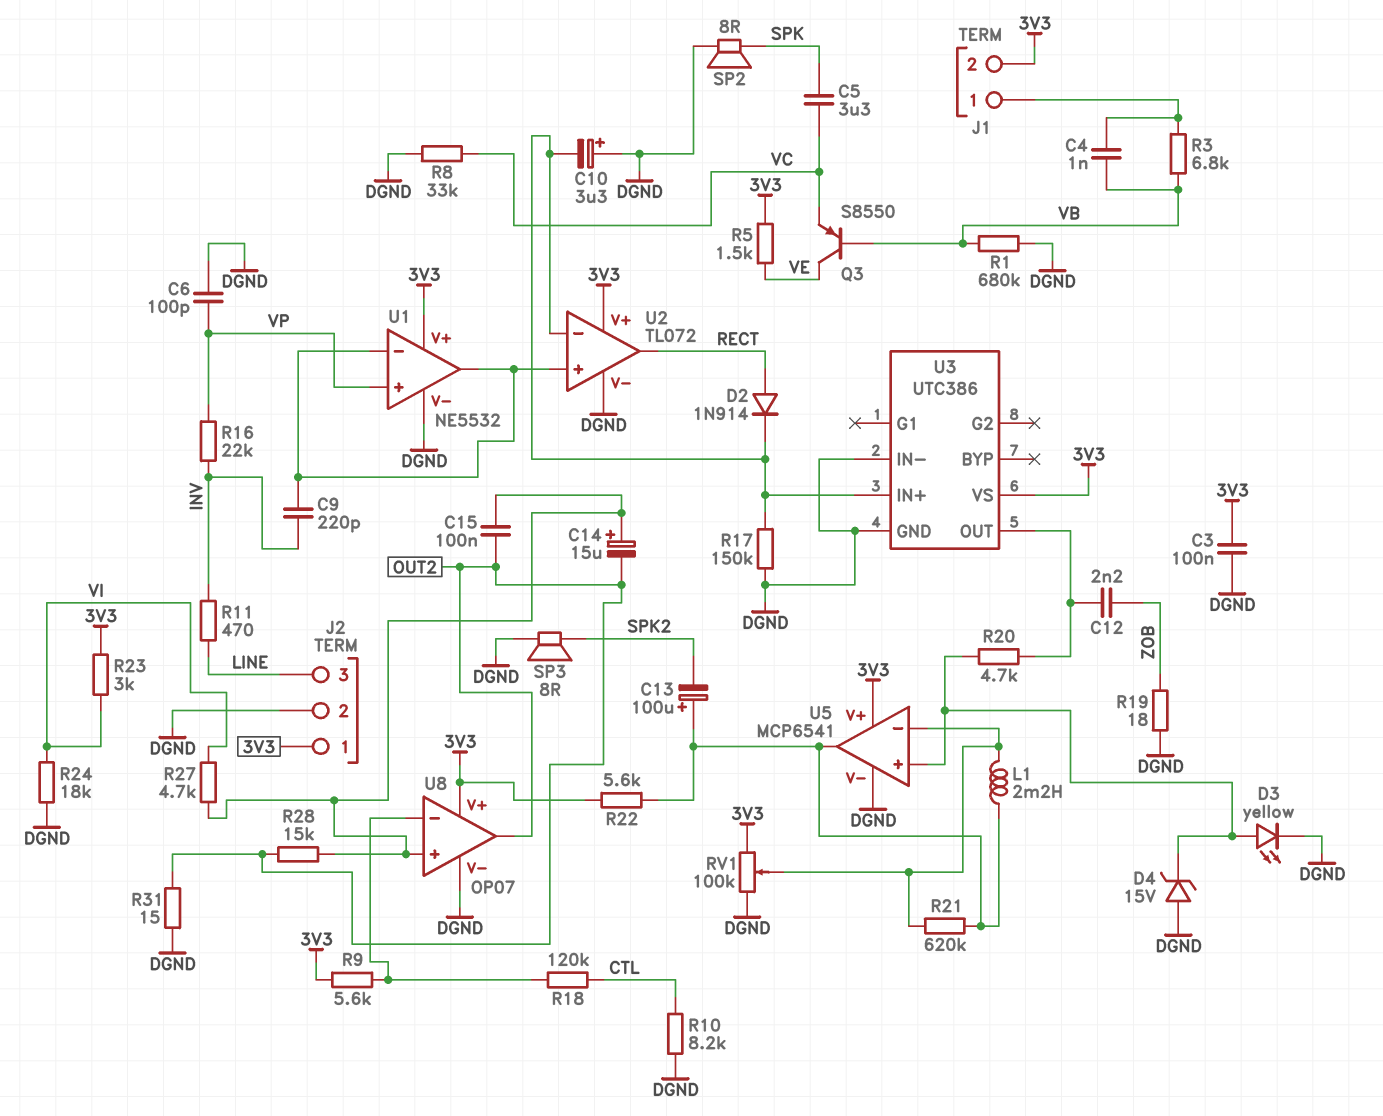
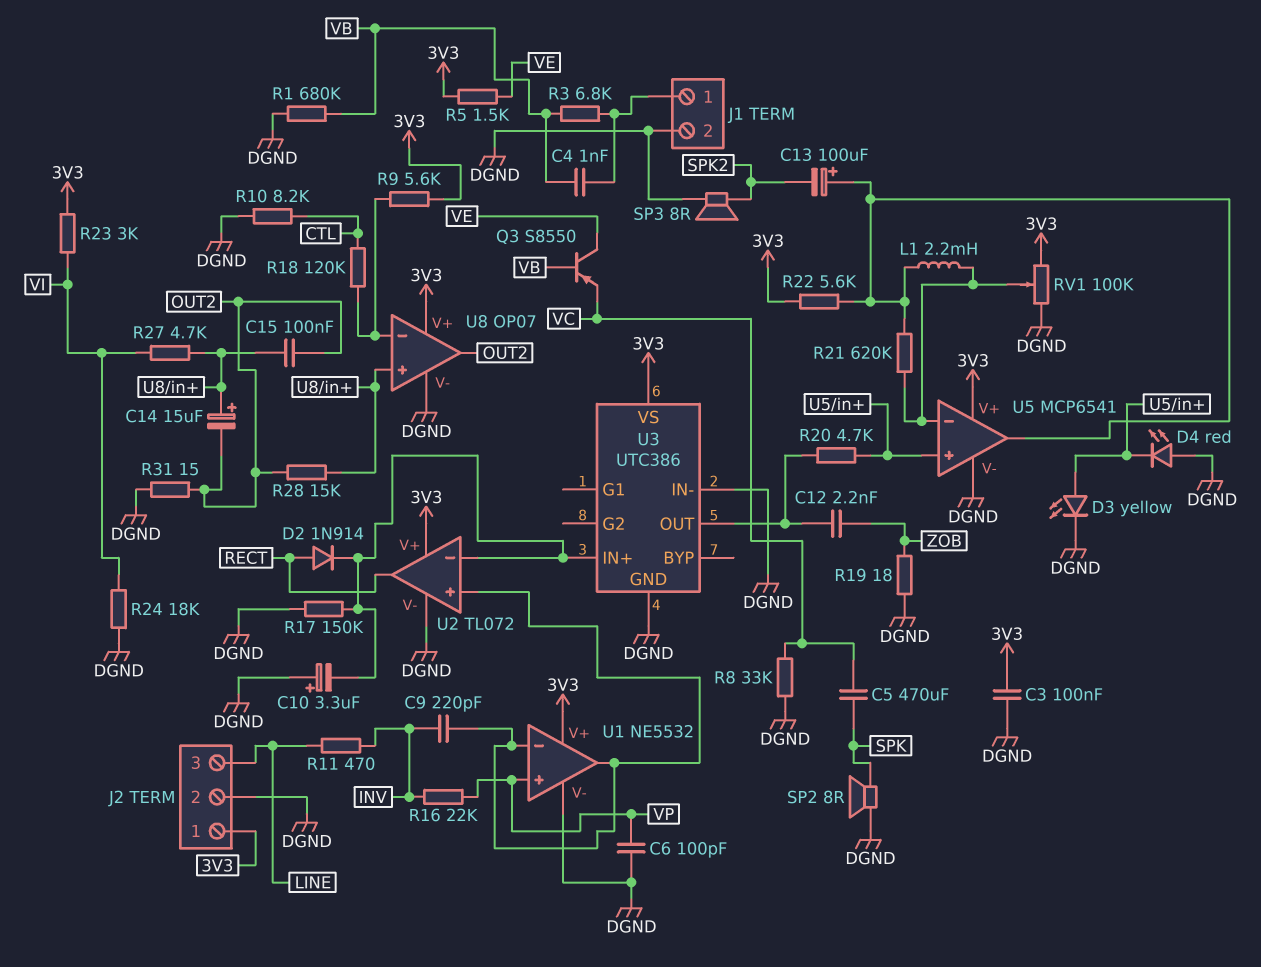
C5: 3.3uF (SPK, VC) -> 470uF (SPK, VC)
D4: zener 15V (A DGND, K U5/in+) -> LED red (A DGND, K U5/in+)
J1 pin 2: 3V3 -> DGND

